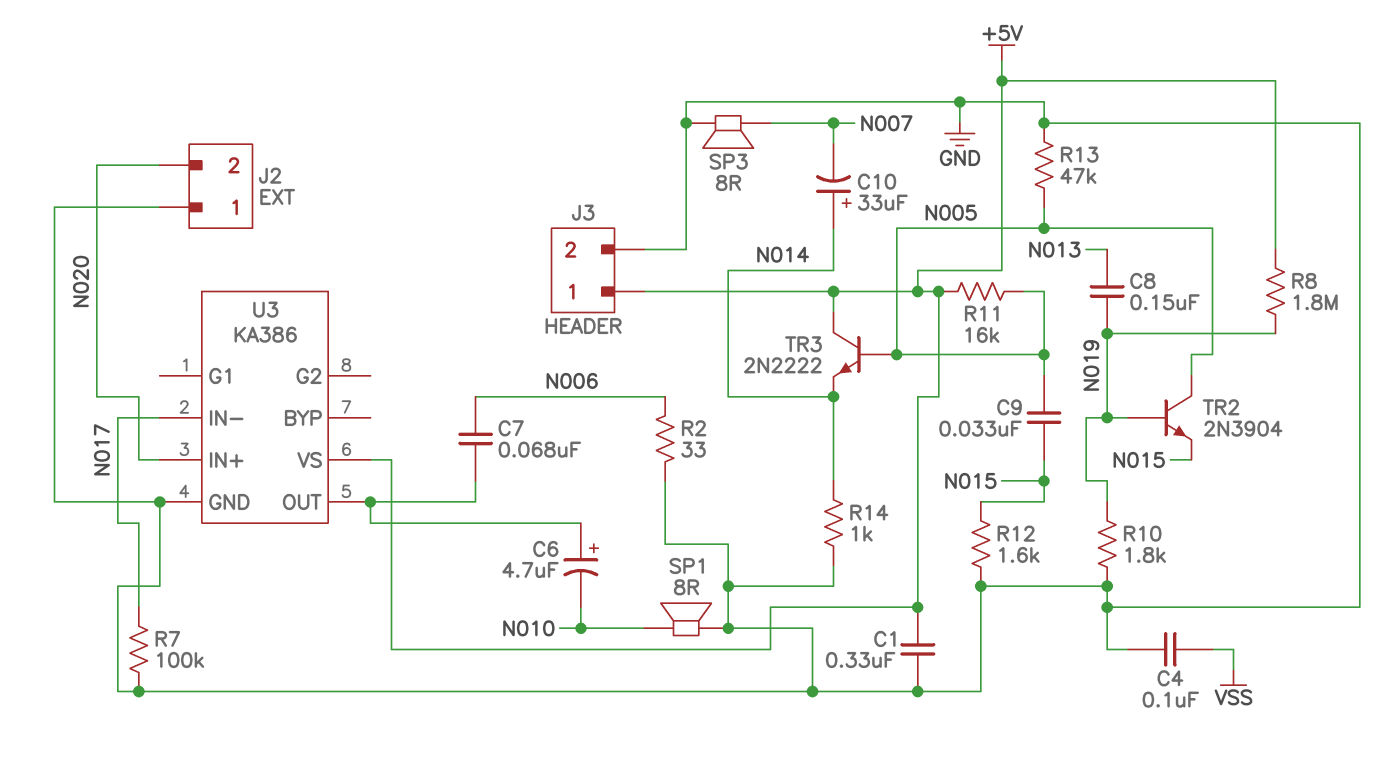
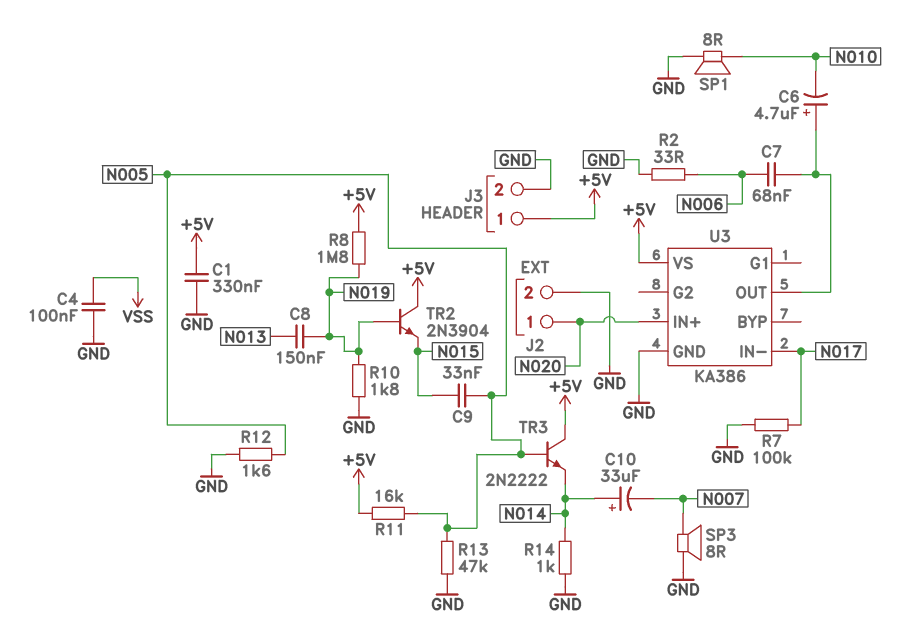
J2 pin 1: GND -> N020
J2 pin 2: N020 -> GND
R12: 1.6k (GND, N015) -> 1.6k (GND, N005)
TR2: NPN 2N3904 (B N019, C N005, E N015) -> NPN 2N3904 (B N019, C +5V, E N015)

